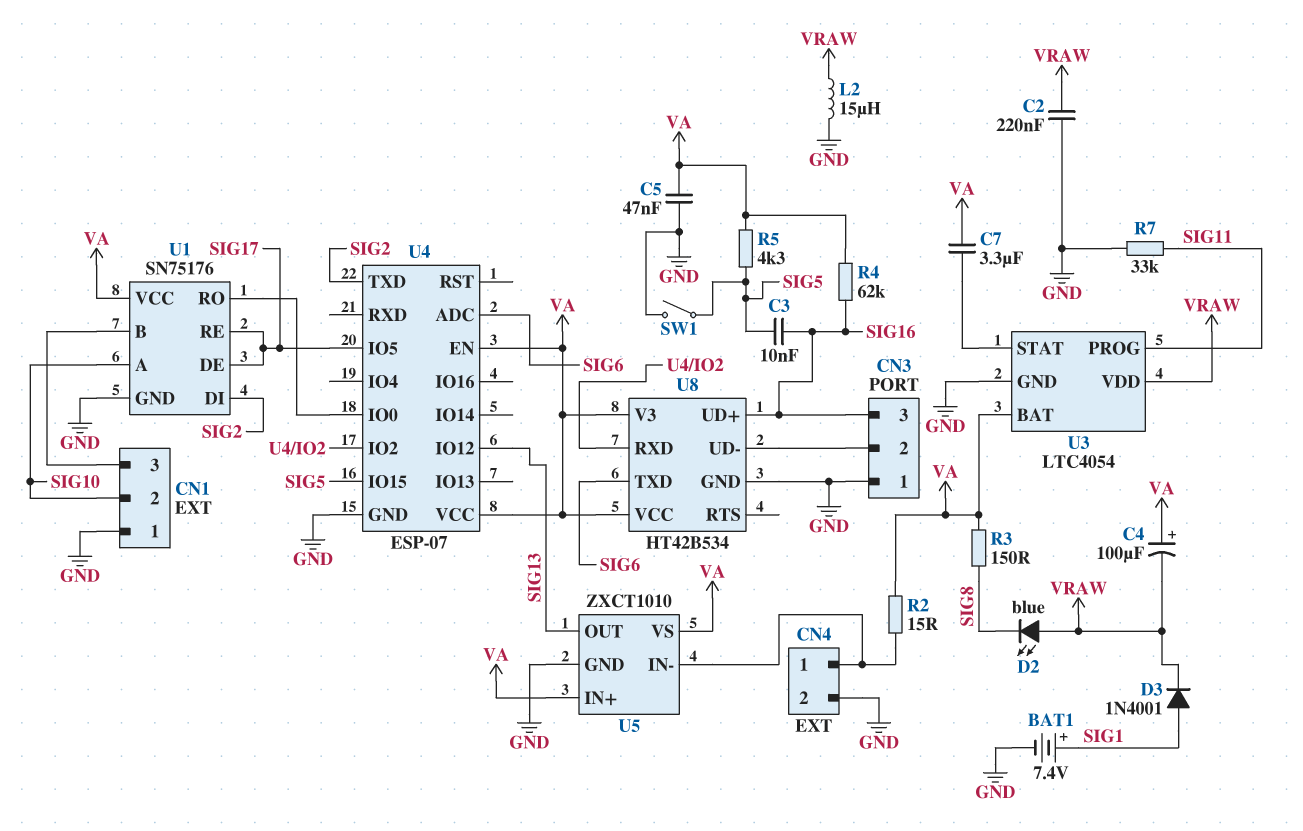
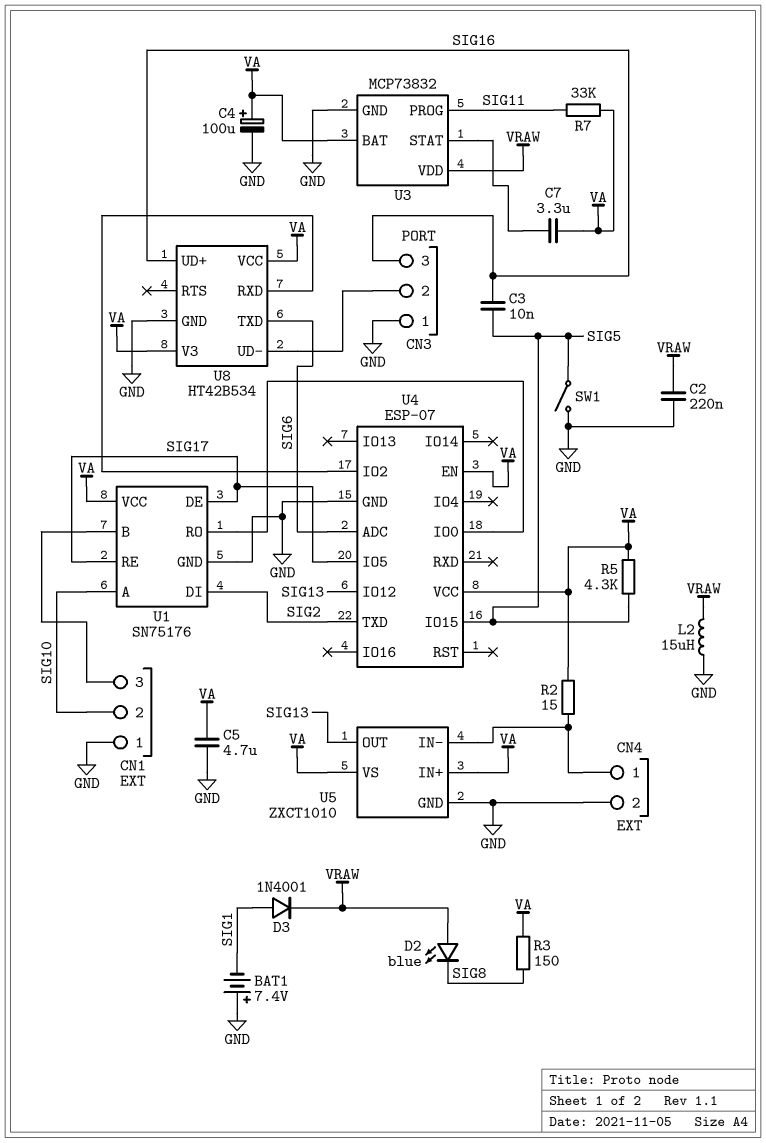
BAT1: 7.4V (plus SIG1, minus GND) -> 7.4V (plus GND, minus SIG1)
C4: 100uF (plus VA, minus VRAW) -> 100uF (plus VA, minus GND)
C5: 47nF (GND, VA) -> 4.7uF (GND, VA)
R4: 62k (SIG16, VA) -> none
R7: 33k (GND, SIG11) -> 33k (SIG11, VA)
U3: LTC4054 -> MCP73832

